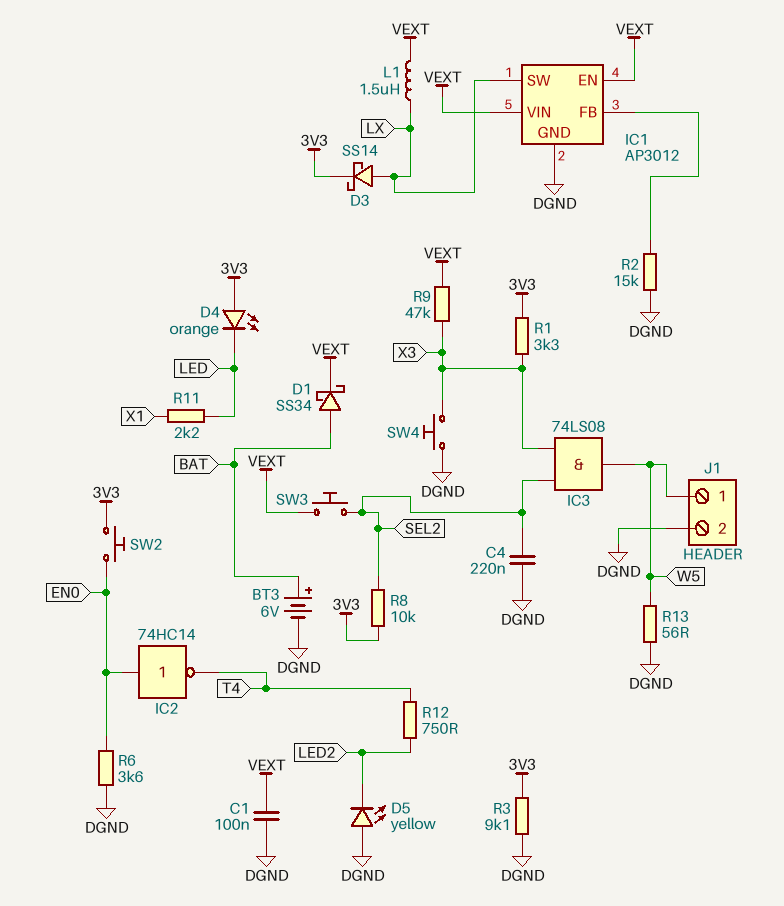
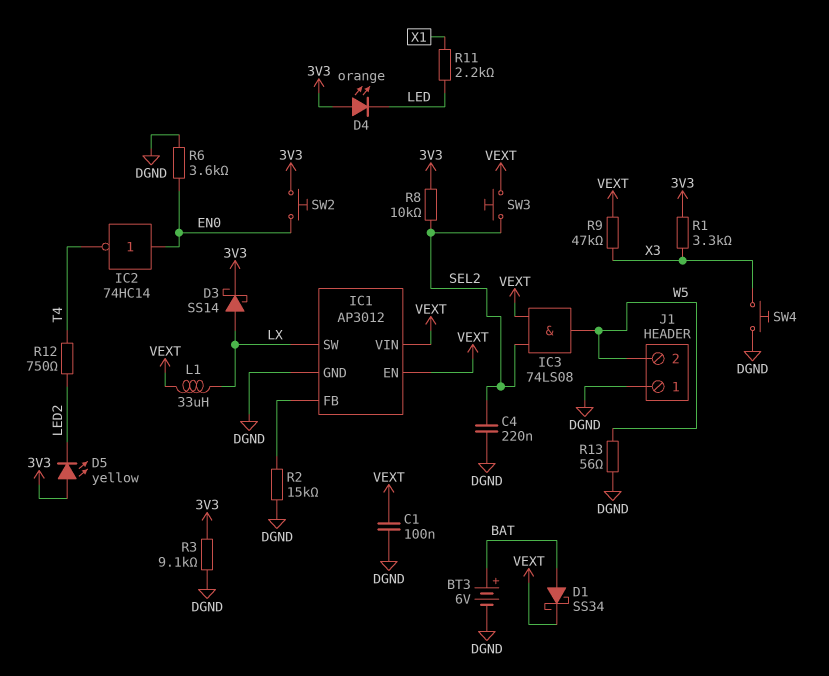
D5: LED yellow (A DGND, K LED2) -> LED yellow (A 3V3, K LED2)
IC3: AND 74LS08 (in SEL2, in X3, out W5) -> AND 74LS08 (in SEL2, in VEXT, out W5)
J1 pin 1: W5 -> DGND
J1 pin 2: DGND -> W5
L1: 1.5uH (LX, VEXT) -> 33uH (LX, VEXT)

